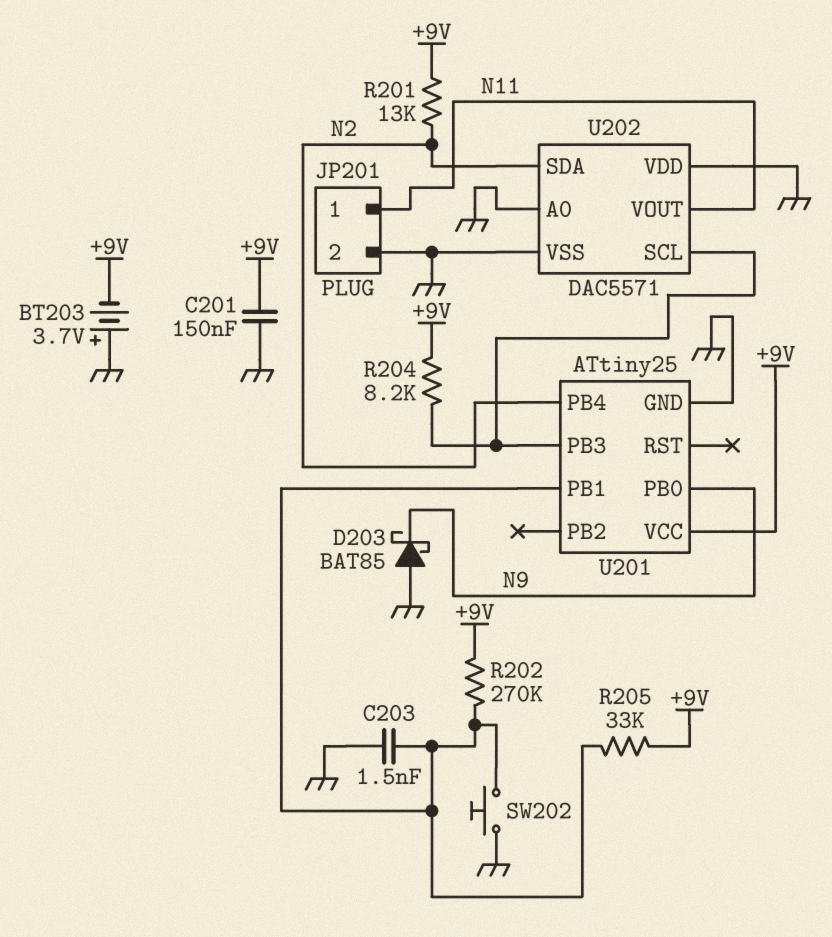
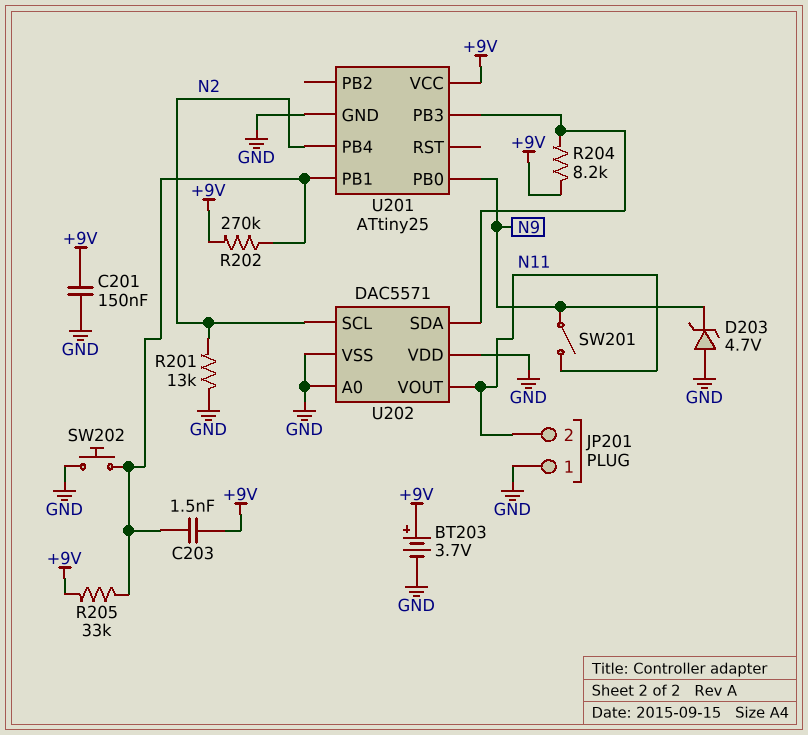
BT203: 3.7V (plus GND, minus +9V) -> 3.7V (plus +9V, minus GND)
C203: 1.5nF (GND, U201/PB1) -> 1.5nF (+9V, U201/PB1)
D203: schottky BAT85 (A GND, K N9) -> zener 4.7V (A GND, K N9)
JP201 pin 1: N11 -> GND
JP201 pin 2: GND -> N11
R201: 13k (+9V, N2) -> 13k (GND, N2)
SW201: none -> switch (N9, N11)
U202 pin SCL: U201/PB3 -> N2
U202 pin SDA: N2 -> U201/PB3

